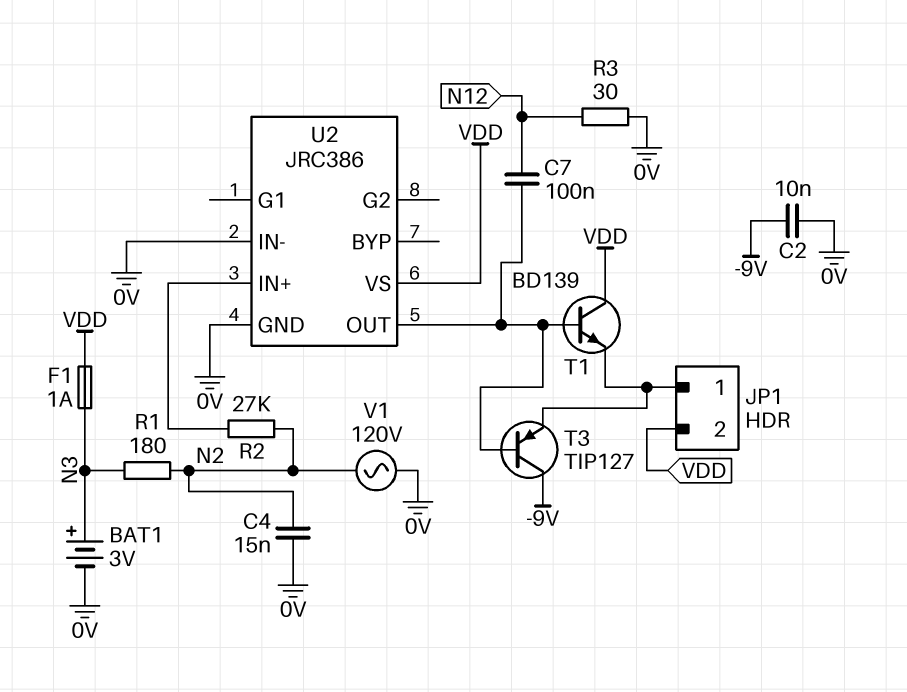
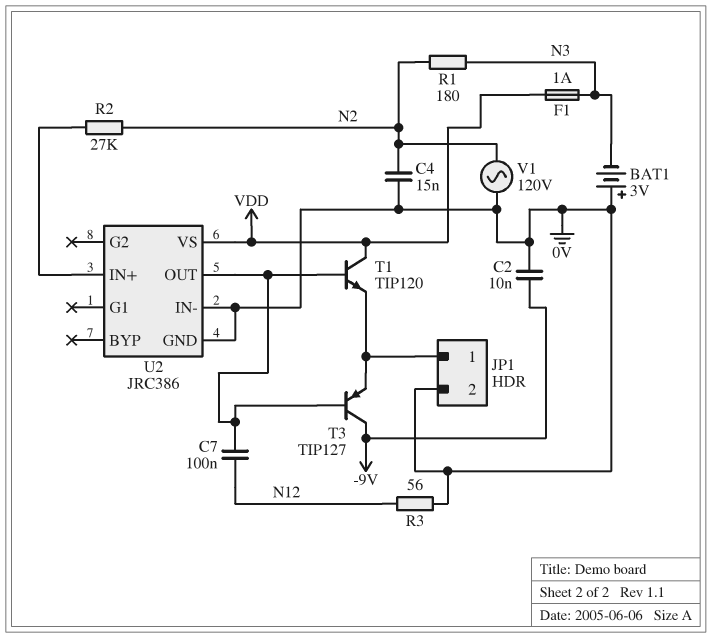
BAT1: 3V (plus N3, minus 0V) -> 3V (plus 0V, minus N3)
JP1 pin 2: VDD -> 0V
R3: 30 (0V, N12) -> 56 (0V, N12)
T1: NPN BD139 (B U2/OUT, C VDD, E JP1/1) -> NPN TIP120 (B U2/OUT, C VDD, E JP1/1)

